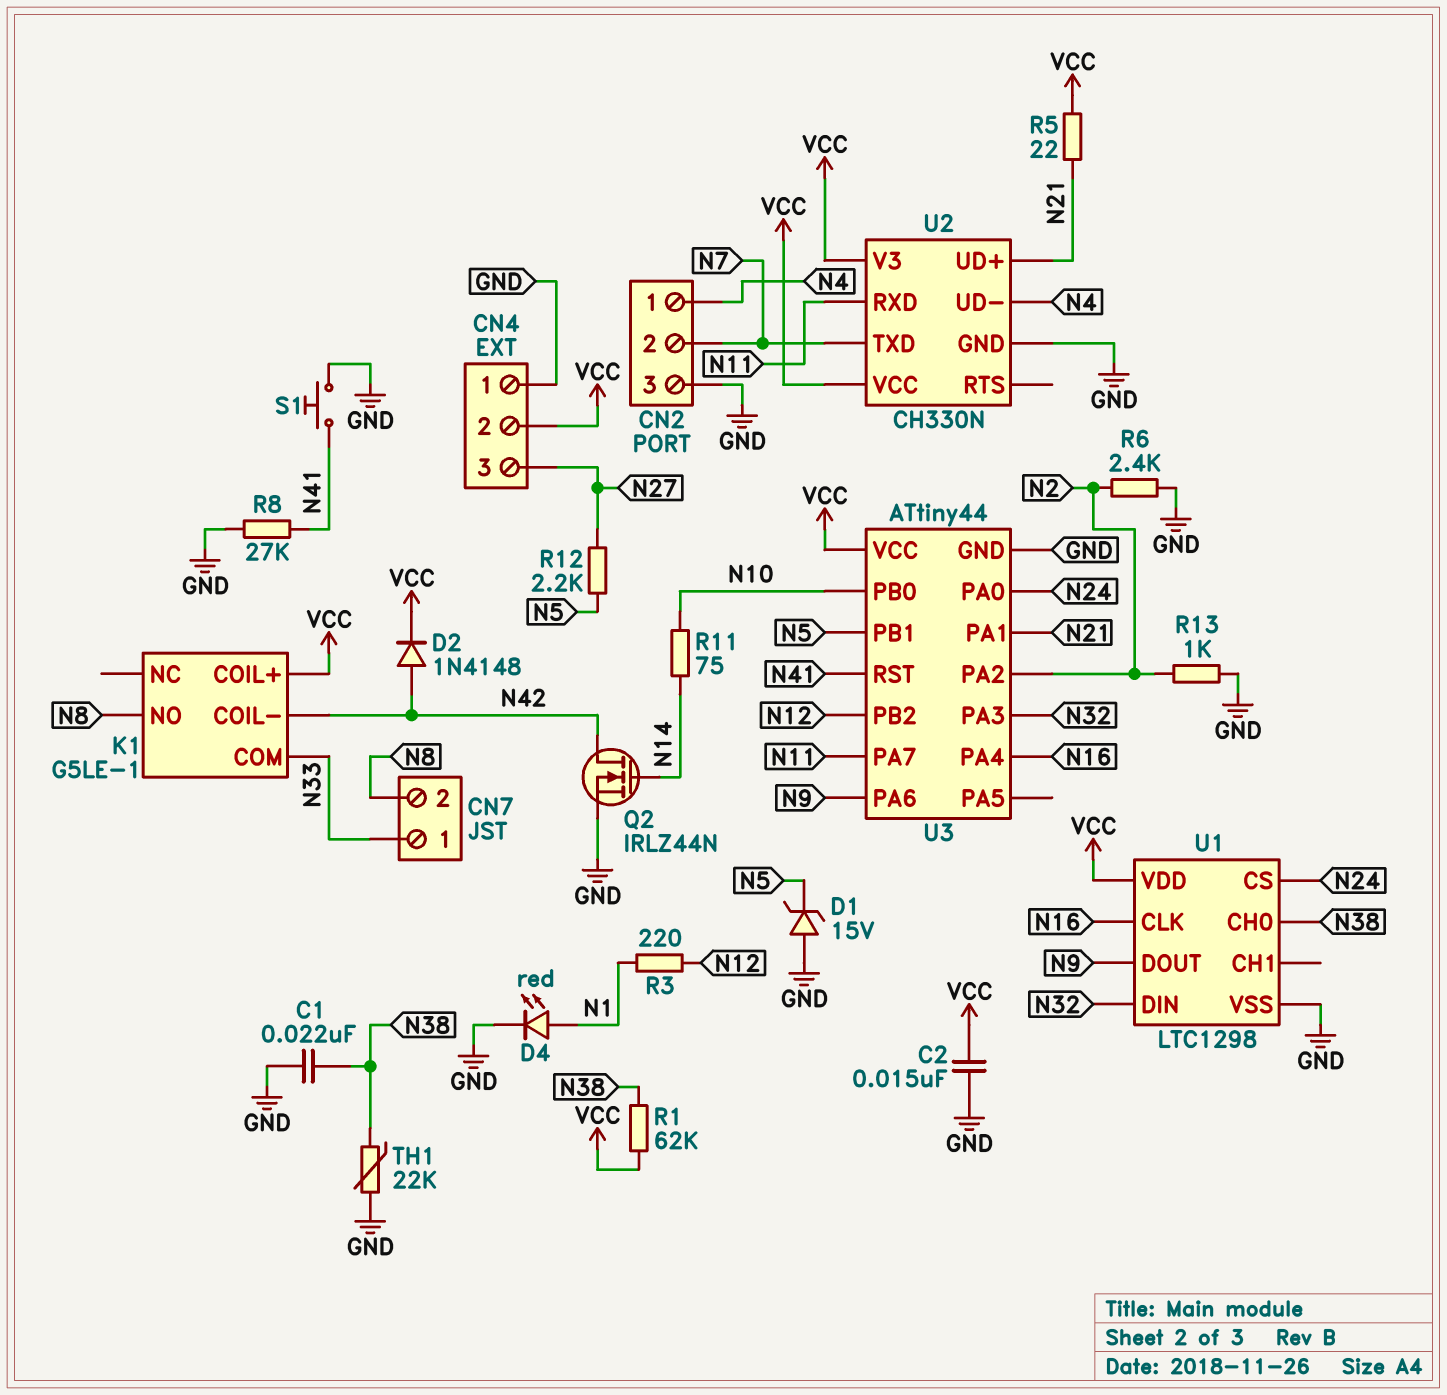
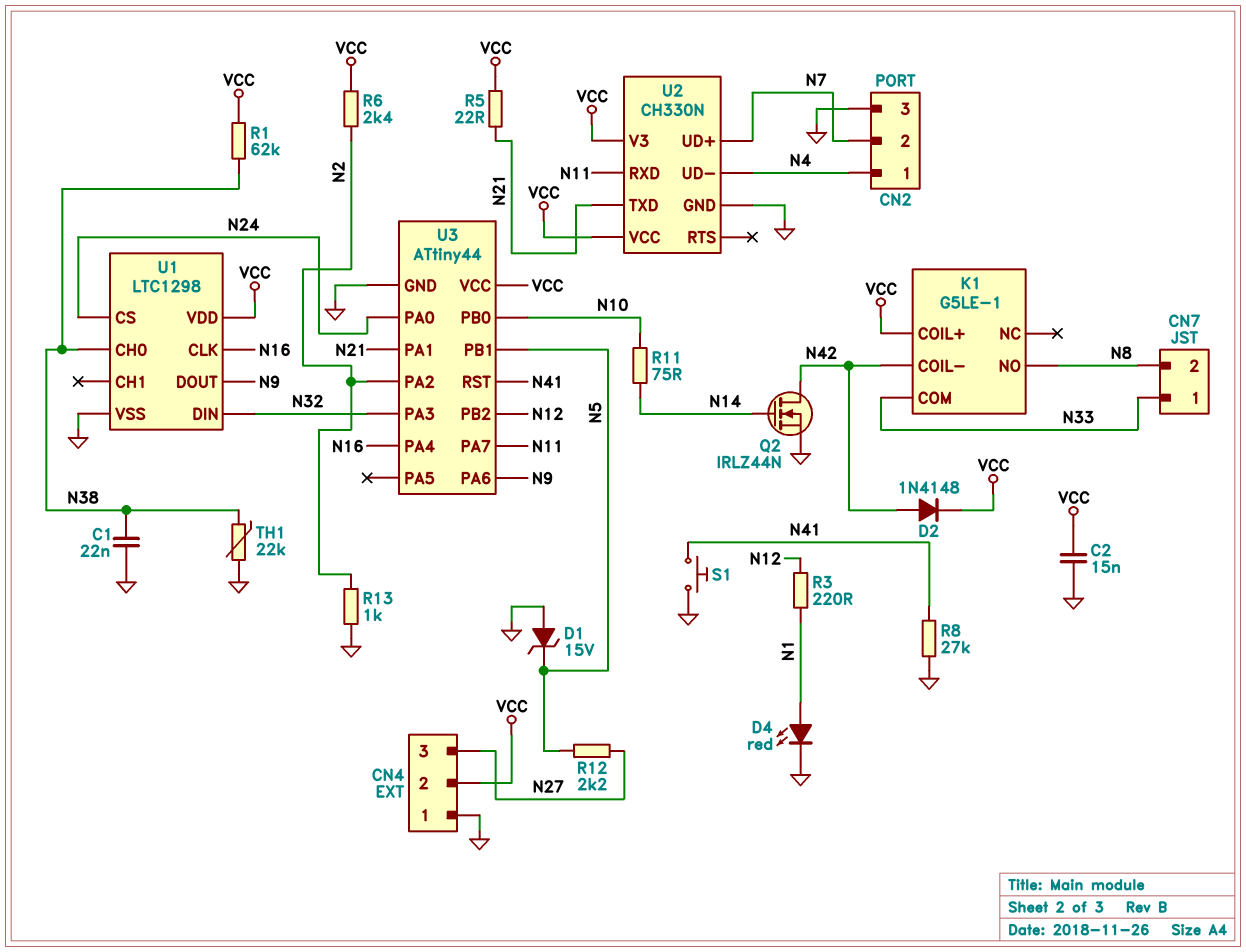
R6: 2.4k (GND, N2) -> 2.4k (N2, VCC)
U2 pin TXD: N7 -> N21
U2 pin UD+: N21 -> N7

